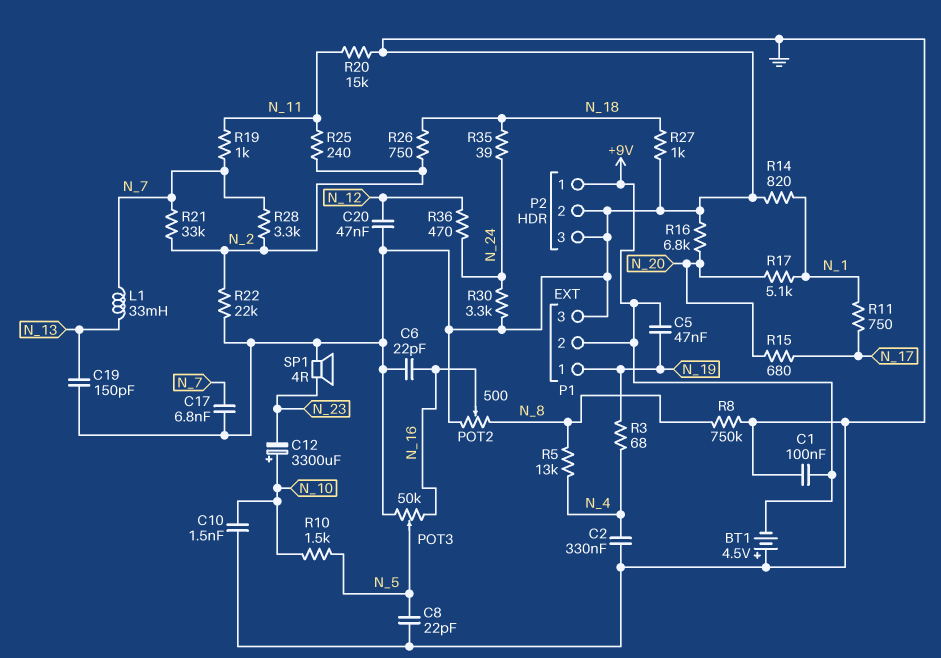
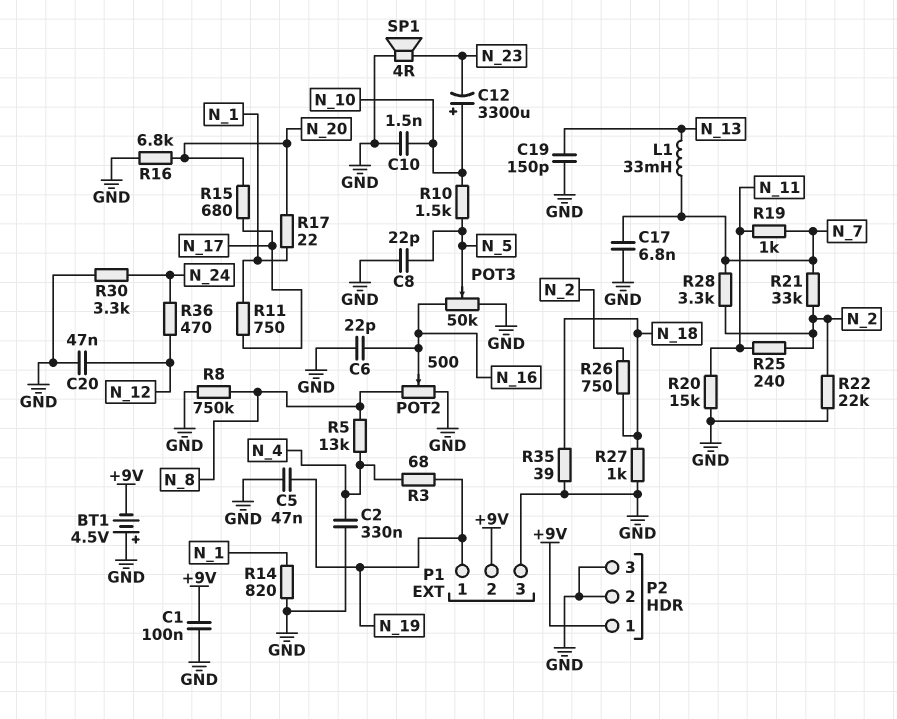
C5: 47nF (+9V, N_19) -> 47nF (GND, N_19)
R17: 5.1k (N_1, N_20) -> 22 (N_1, N_20)
R35: 39 (N_18, N_24) -> 39 (GND, N_18)

